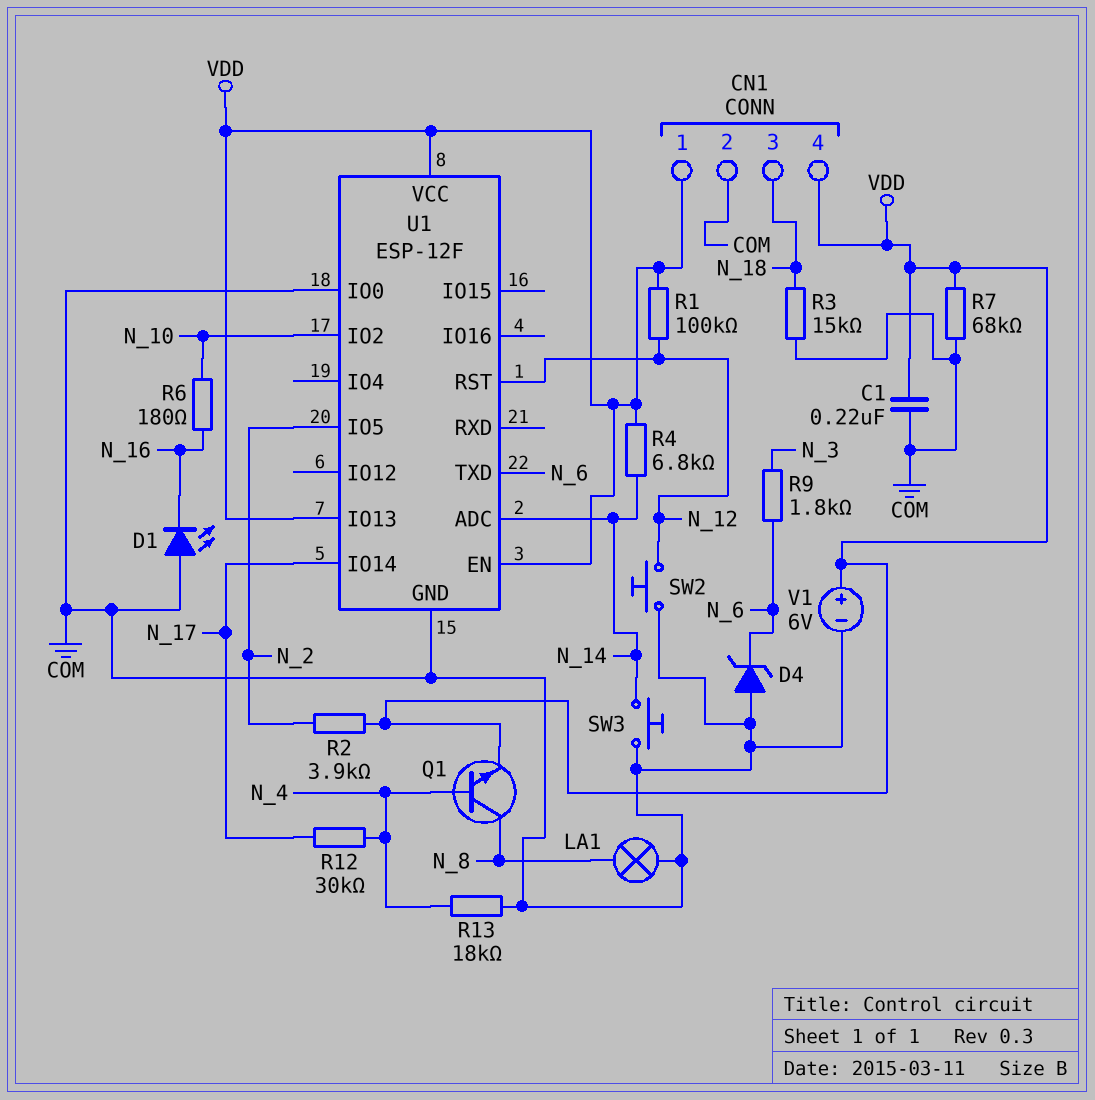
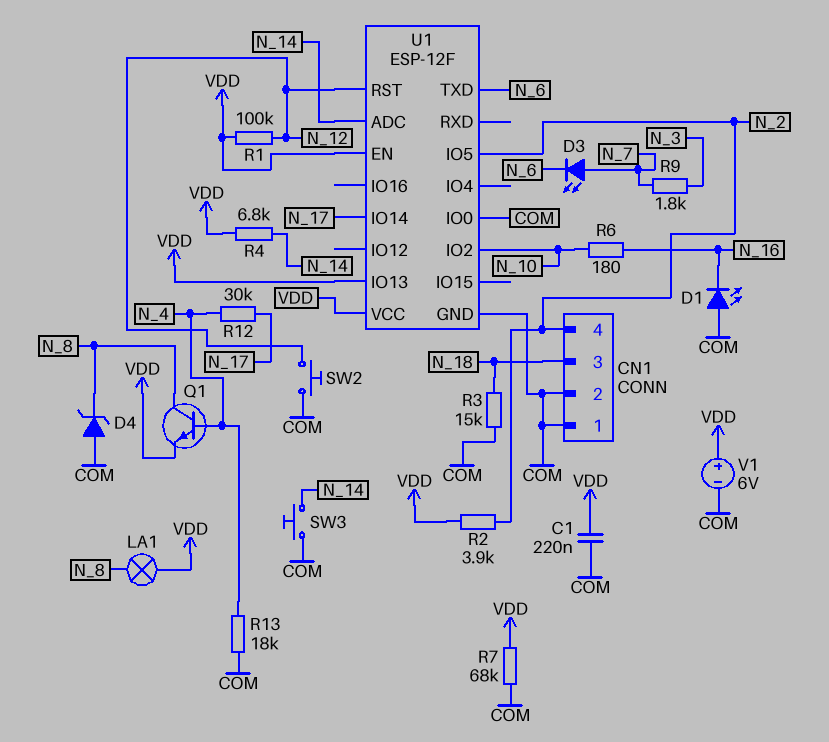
CN1 pin 1: VDD -> COM
CN1 pin 4: VDD -> N_2
D3: none -> LED (A N_7, K N_6)
D4: zener (A COM, K N_6) -> zener (A COM, K N_8)
LA1: lamp (COM, N_8) -> lamp (N_8, VDD)
R9: 1.8k (N_3, N_6) -> 1.8k (N_3, N_7)

